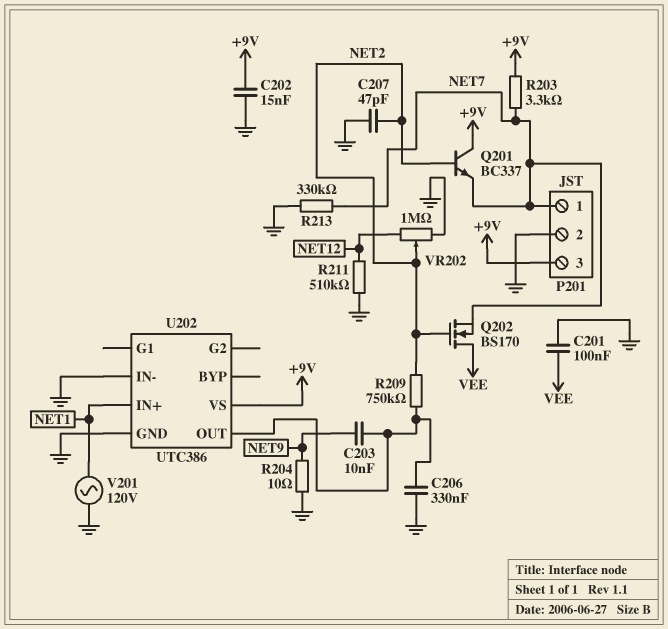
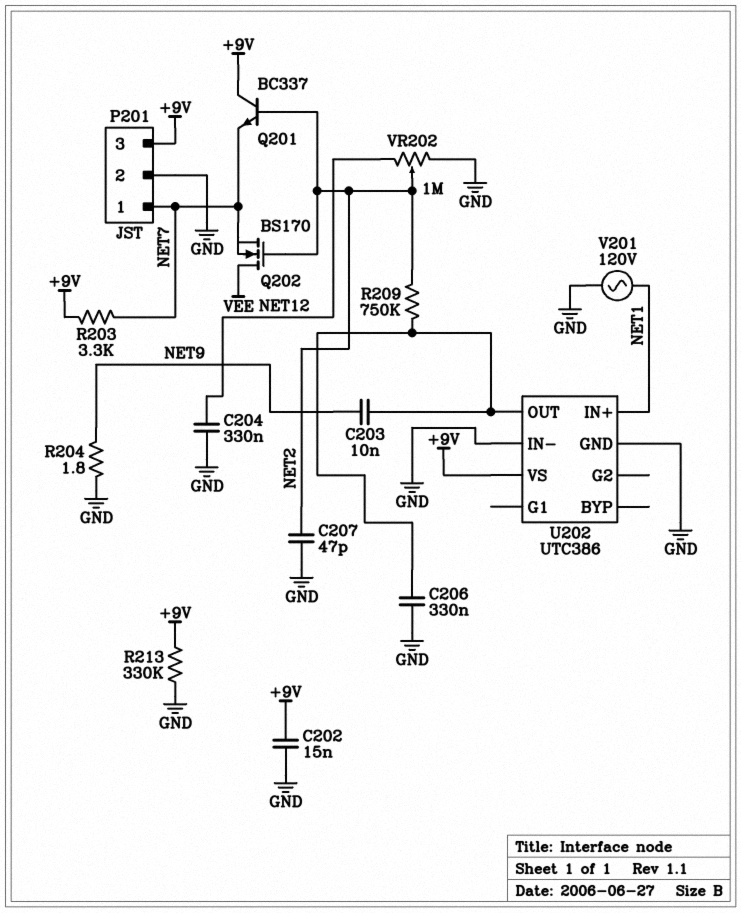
C201: 100nF (GND, VEE) -> none
C204: none -> 330nF (GND, NET12)
R204: 10 (GND, NET9) -> 1.8 (GND, NET9)
R211: 510k (GND, NET12) -> none
R213: 330k (GND, NET7) -> 330k (+9V, GND)

